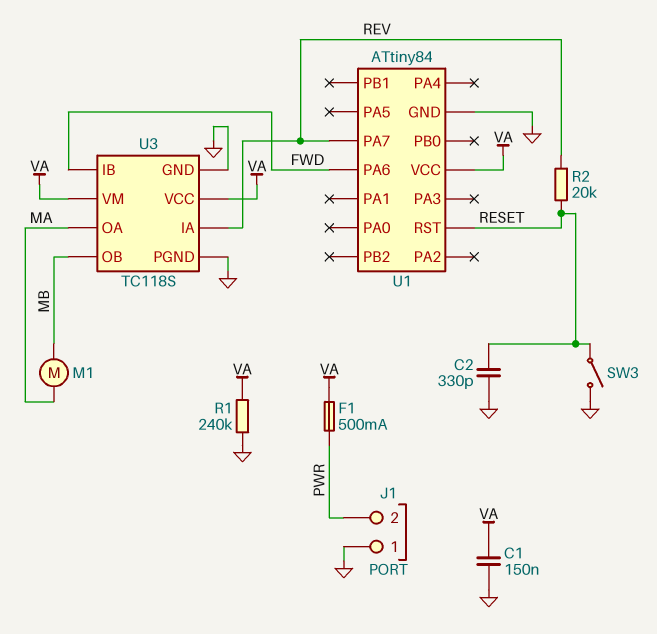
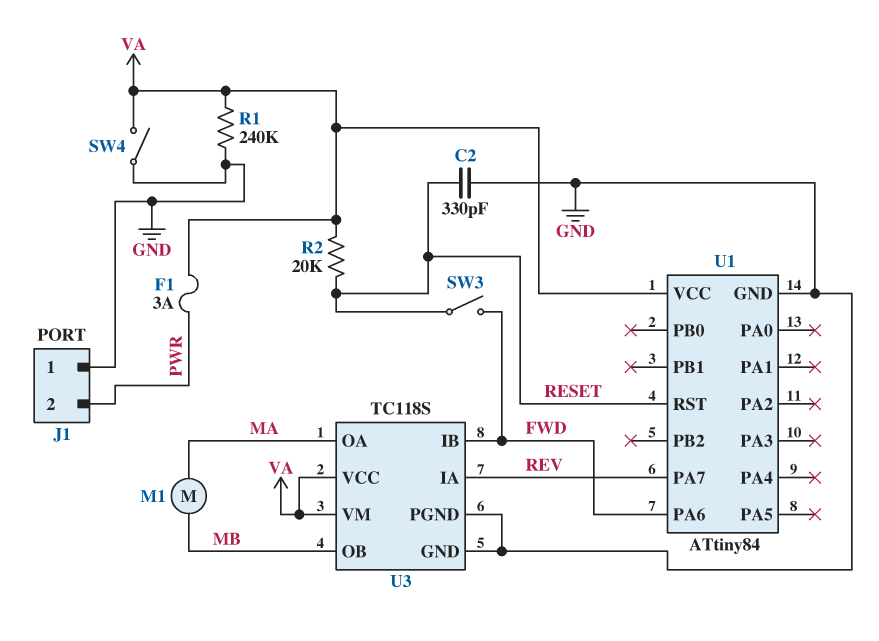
C1: 150nF (GND, VA) -> none
F1: 500mA (PWR, VA) -> 3A (PWR, VA)
R2: 20k (RESET, REV) -> 20k (RESET, VA)
SW3: switch (GND, RESET) -> switch (FWD, RESET)
SW4: none -> switch (GND, VA)

